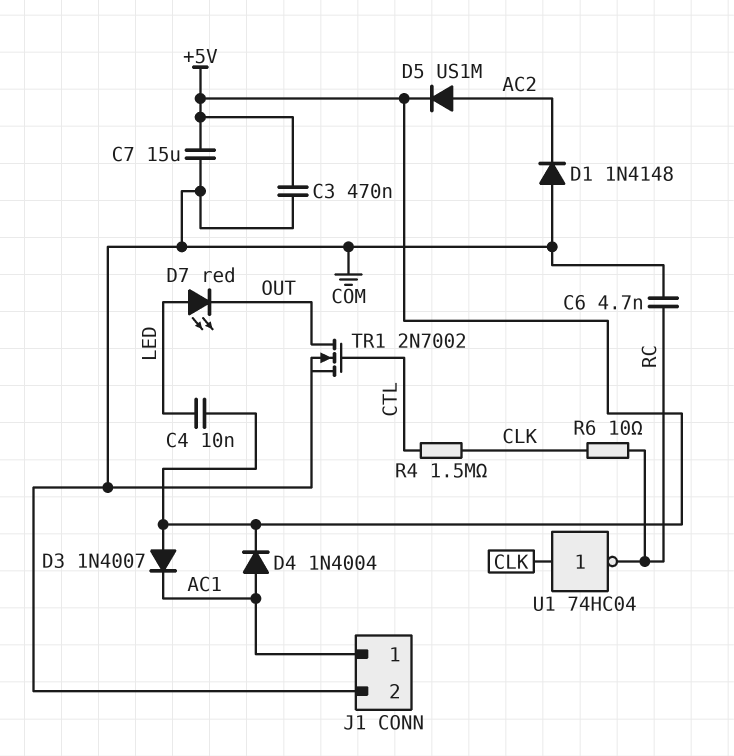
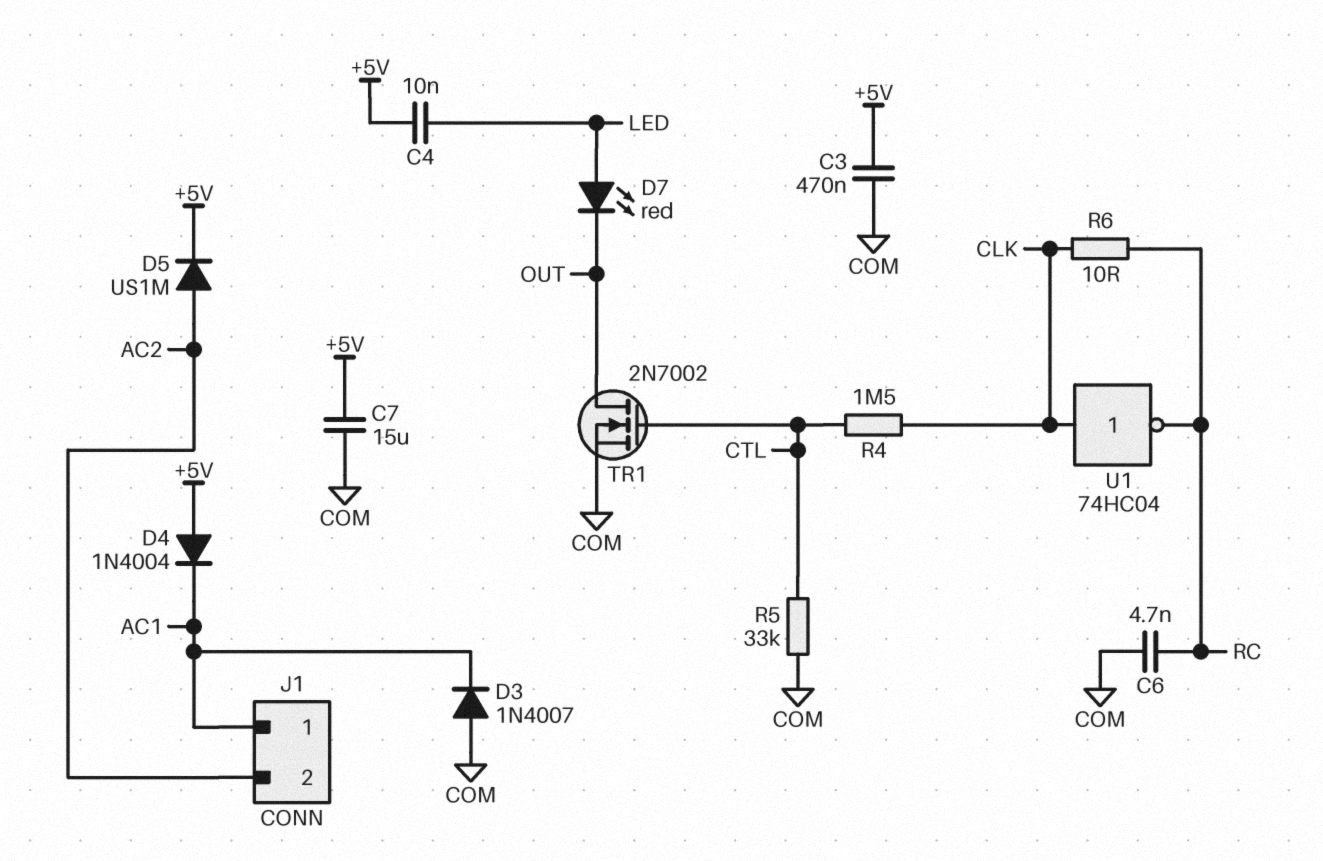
D1: diode 1N4148 (A COM, K AC2) -> none
D3: diode 1N4007 (A +5V, K AC1) -> diode 1N4007 (A COM, K AC1)
D4: diode 1N4004 (A AC1, K +5V) -> diode 1N4004 (A +5V, K AC1)
J1 pin 2: COM -> AC2
R5: none -> 33k (COM, CTL)

